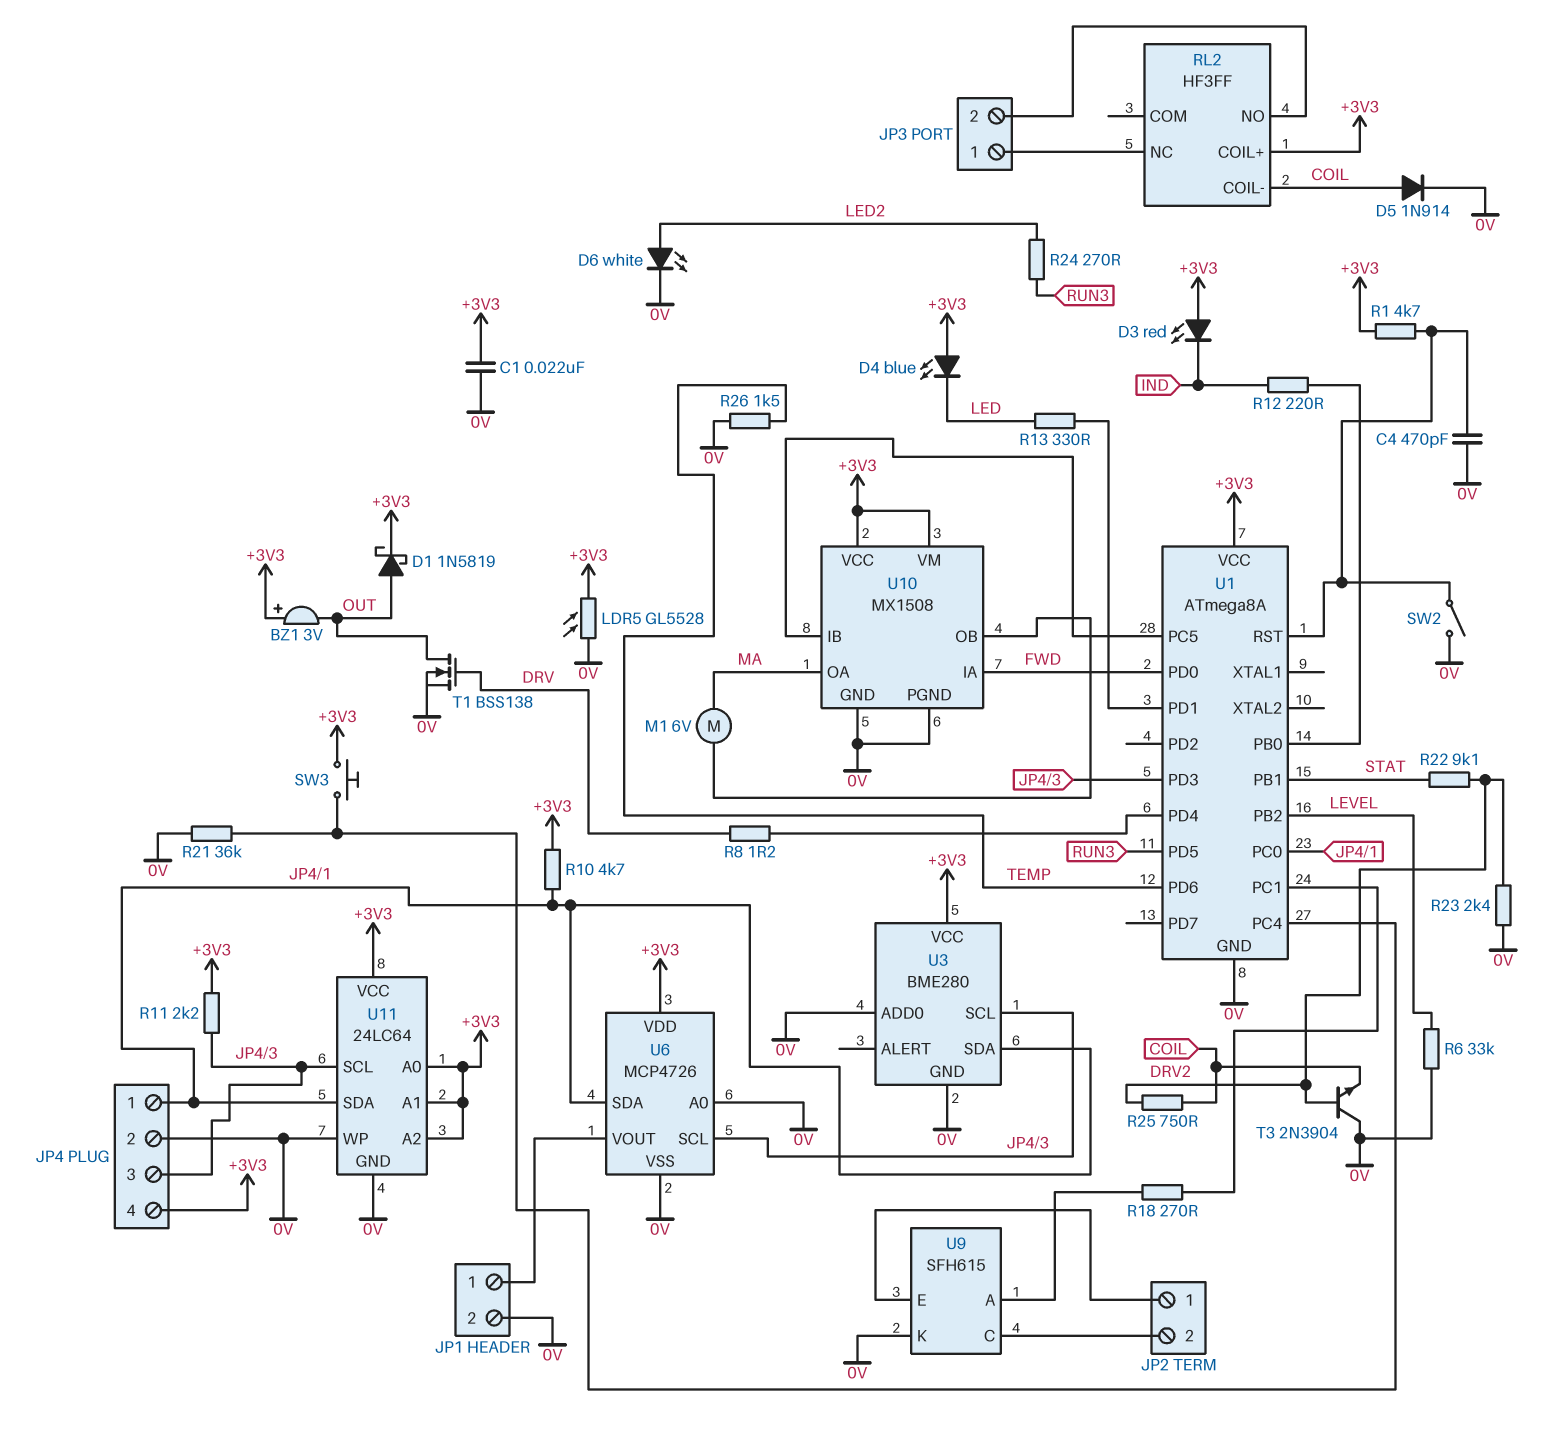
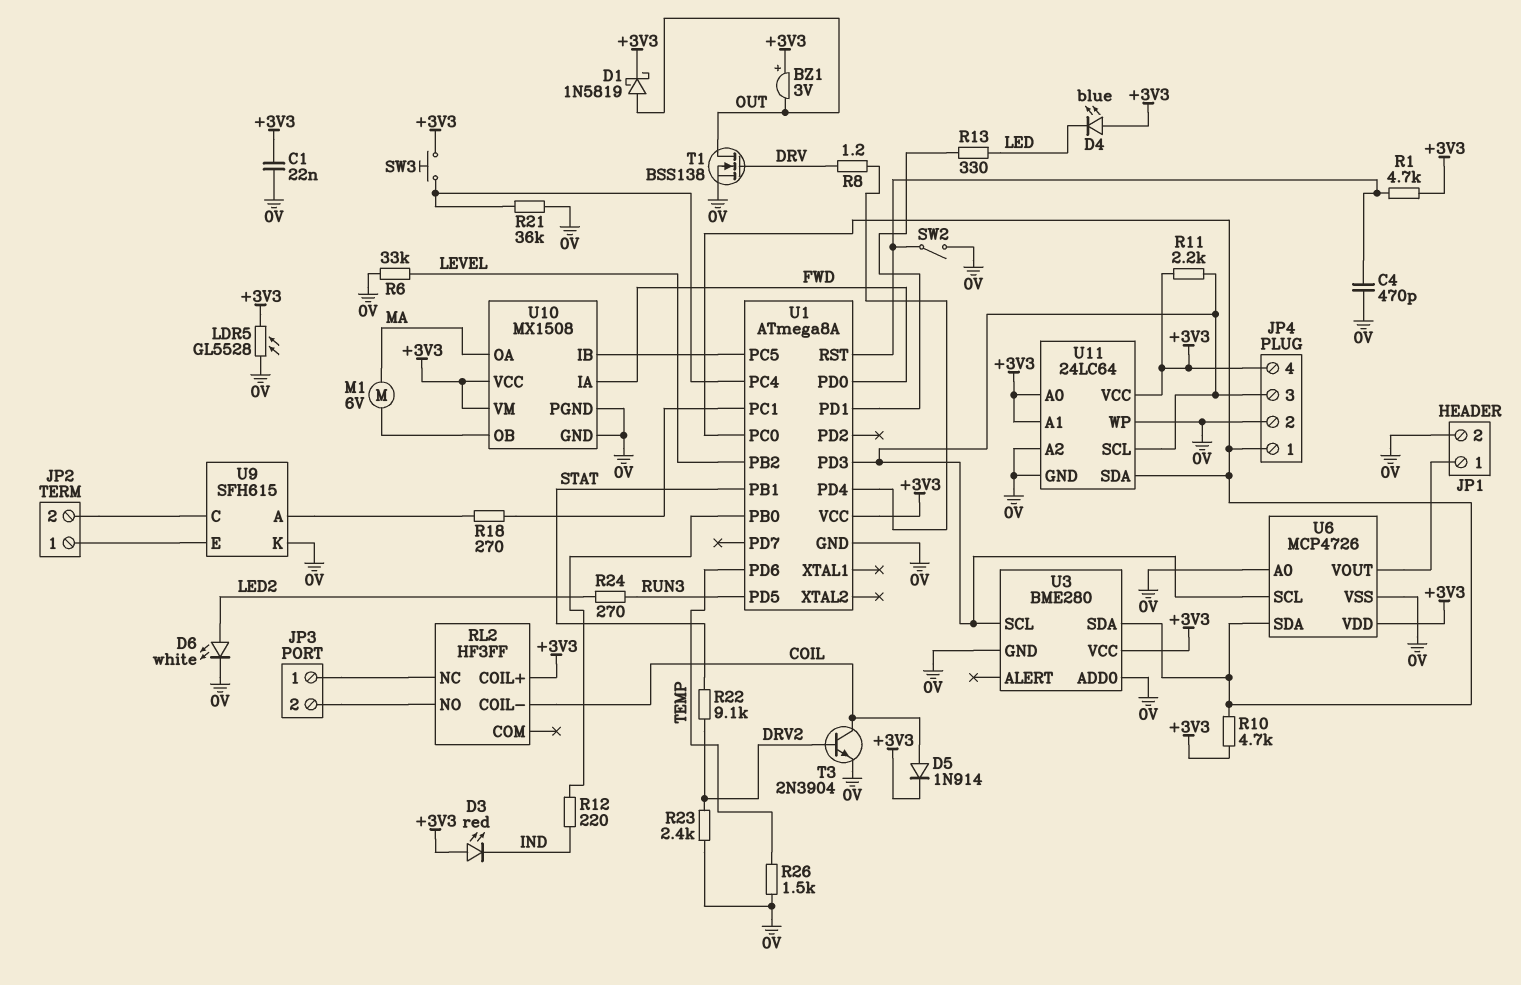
D5: diode 1N914 (A COIL, K 0V) -> diode 1N914 (A COIL, K +3V3)
R25: 750 (COIL, DRV2) -> none
T3: NPN 2N3904 (B DRV2, C 0V, E COIL) -> NPN 2N3904 (B DRV2, C COIL, E 0V)
U11 pin A2: +3V3 -> 0V

